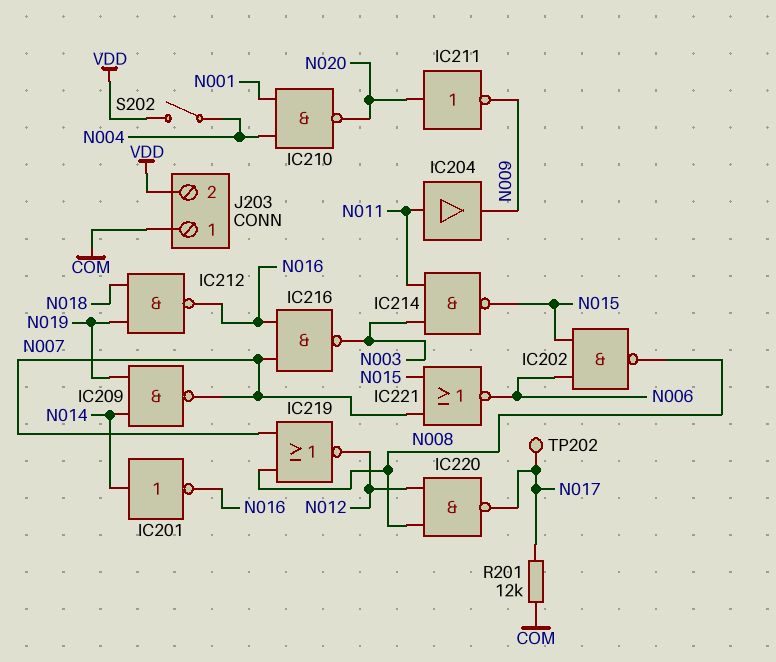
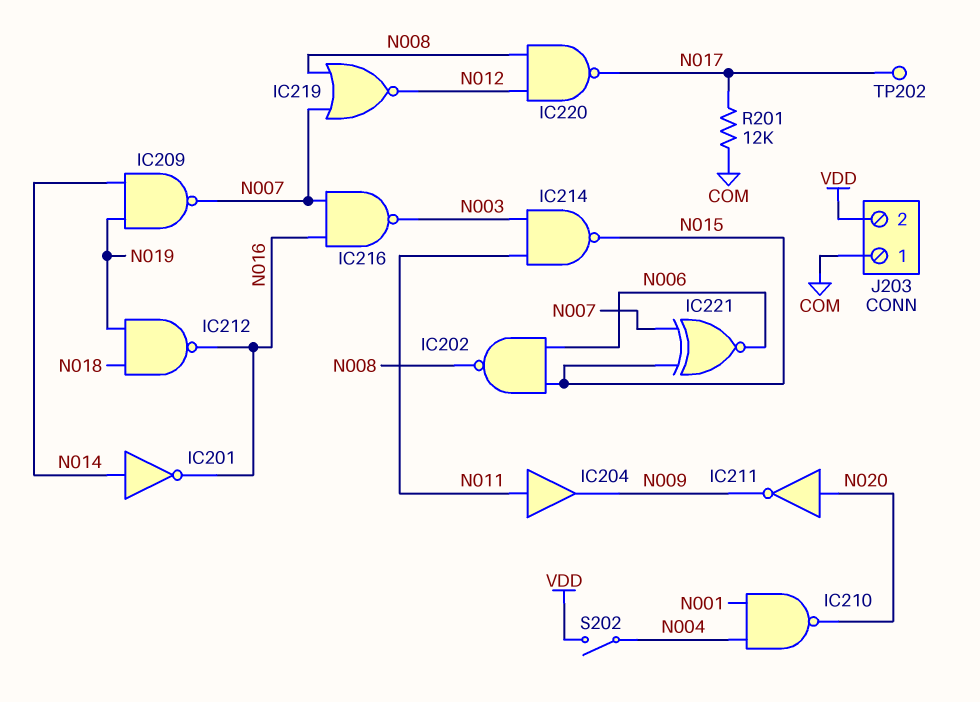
IC221: NOR (in N007, in N015, out N006) -> XNOR (in N007, in N015, out N006)

